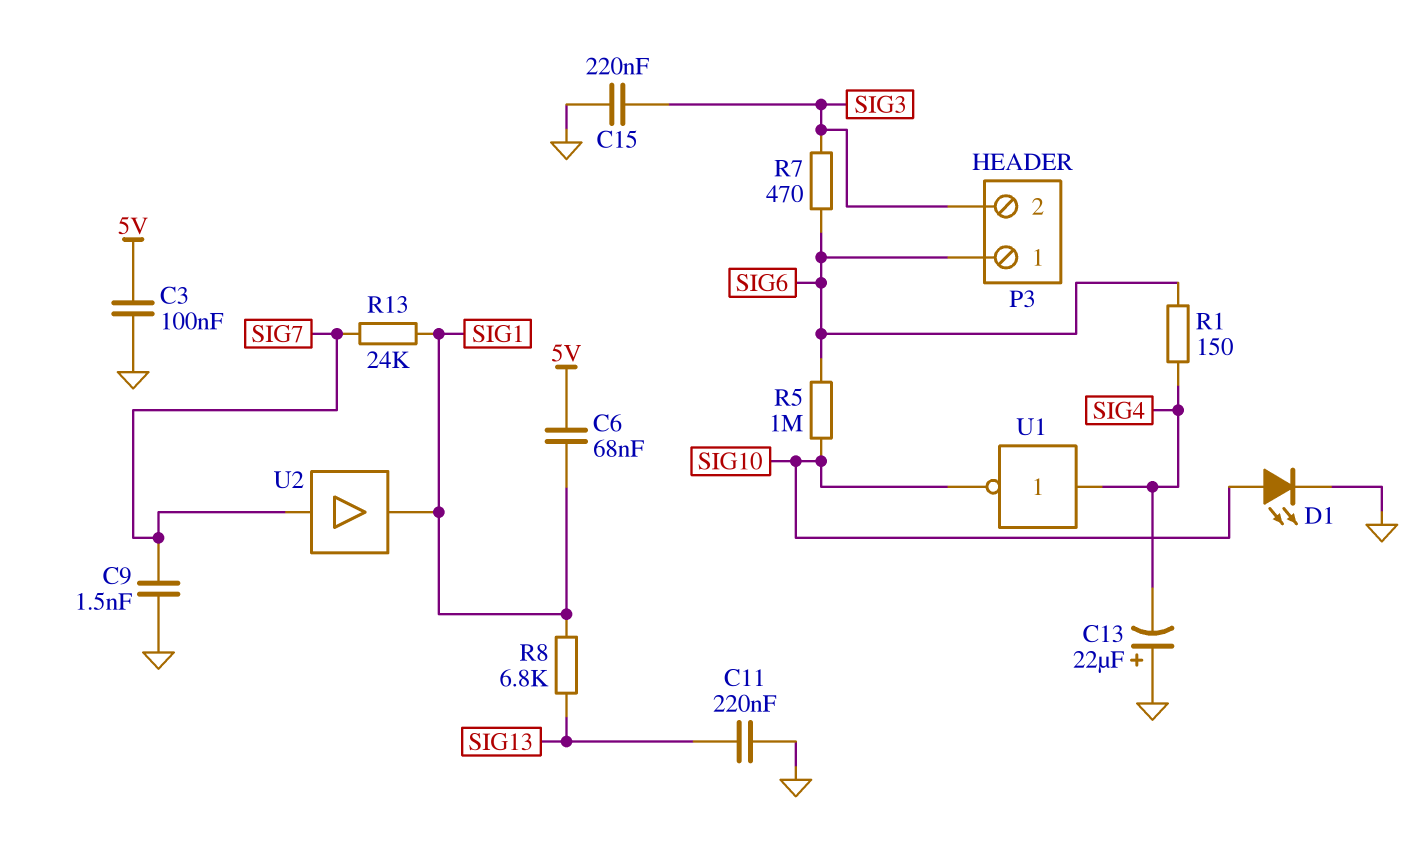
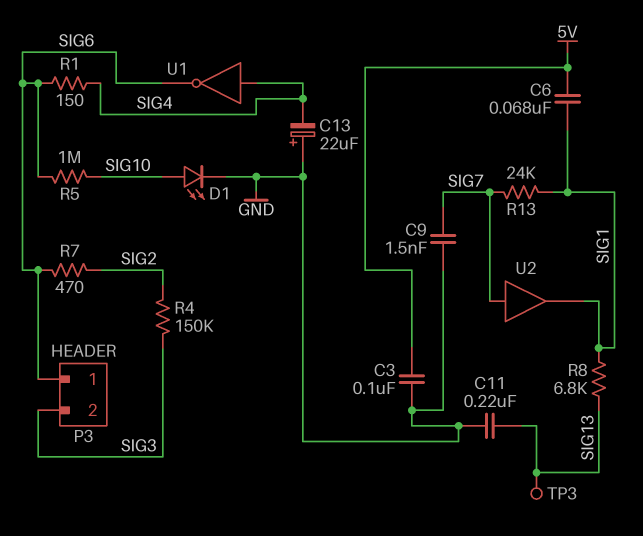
C15: 220nF (GND, SIG3) -> none
R4: none -> 150k (SIG2, SIG3)
R7: 470 (SIG3, SIG6) -> 470 (SIG2, SIG6)
TP3: none -> test point (SIG13)
U1: NOT (in SIG4, out SIG10) -> NOT (in SIG4, out SIG6)

